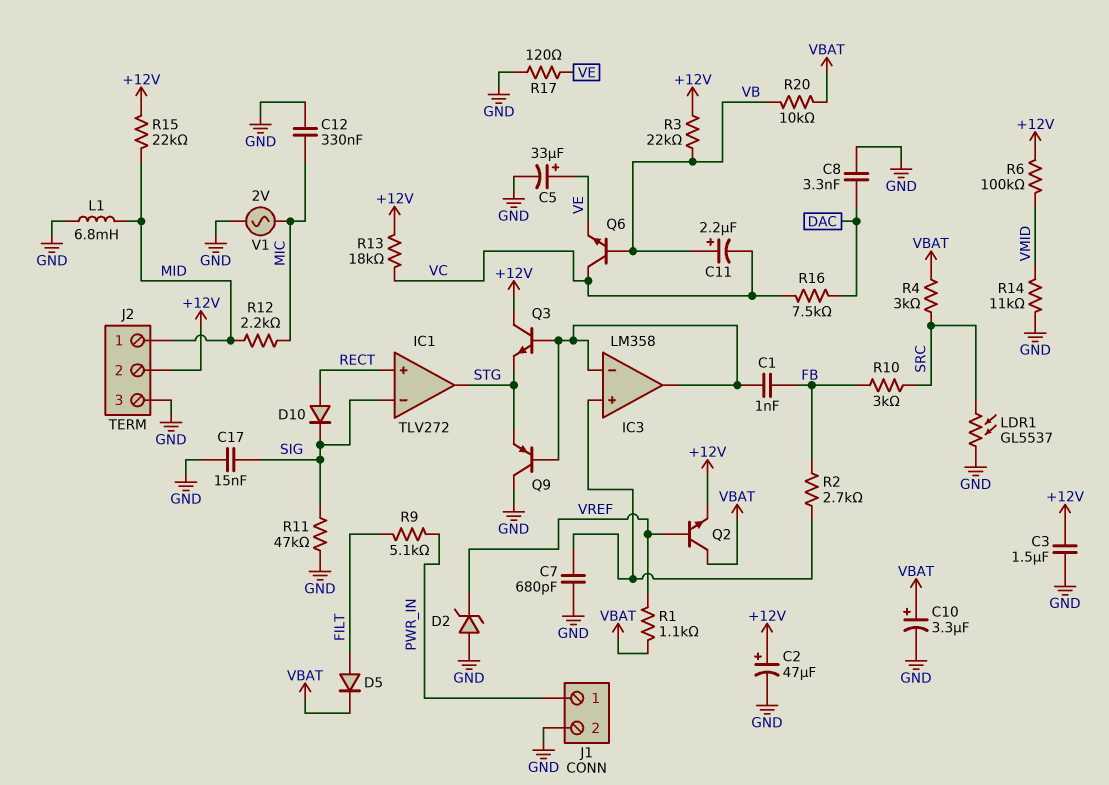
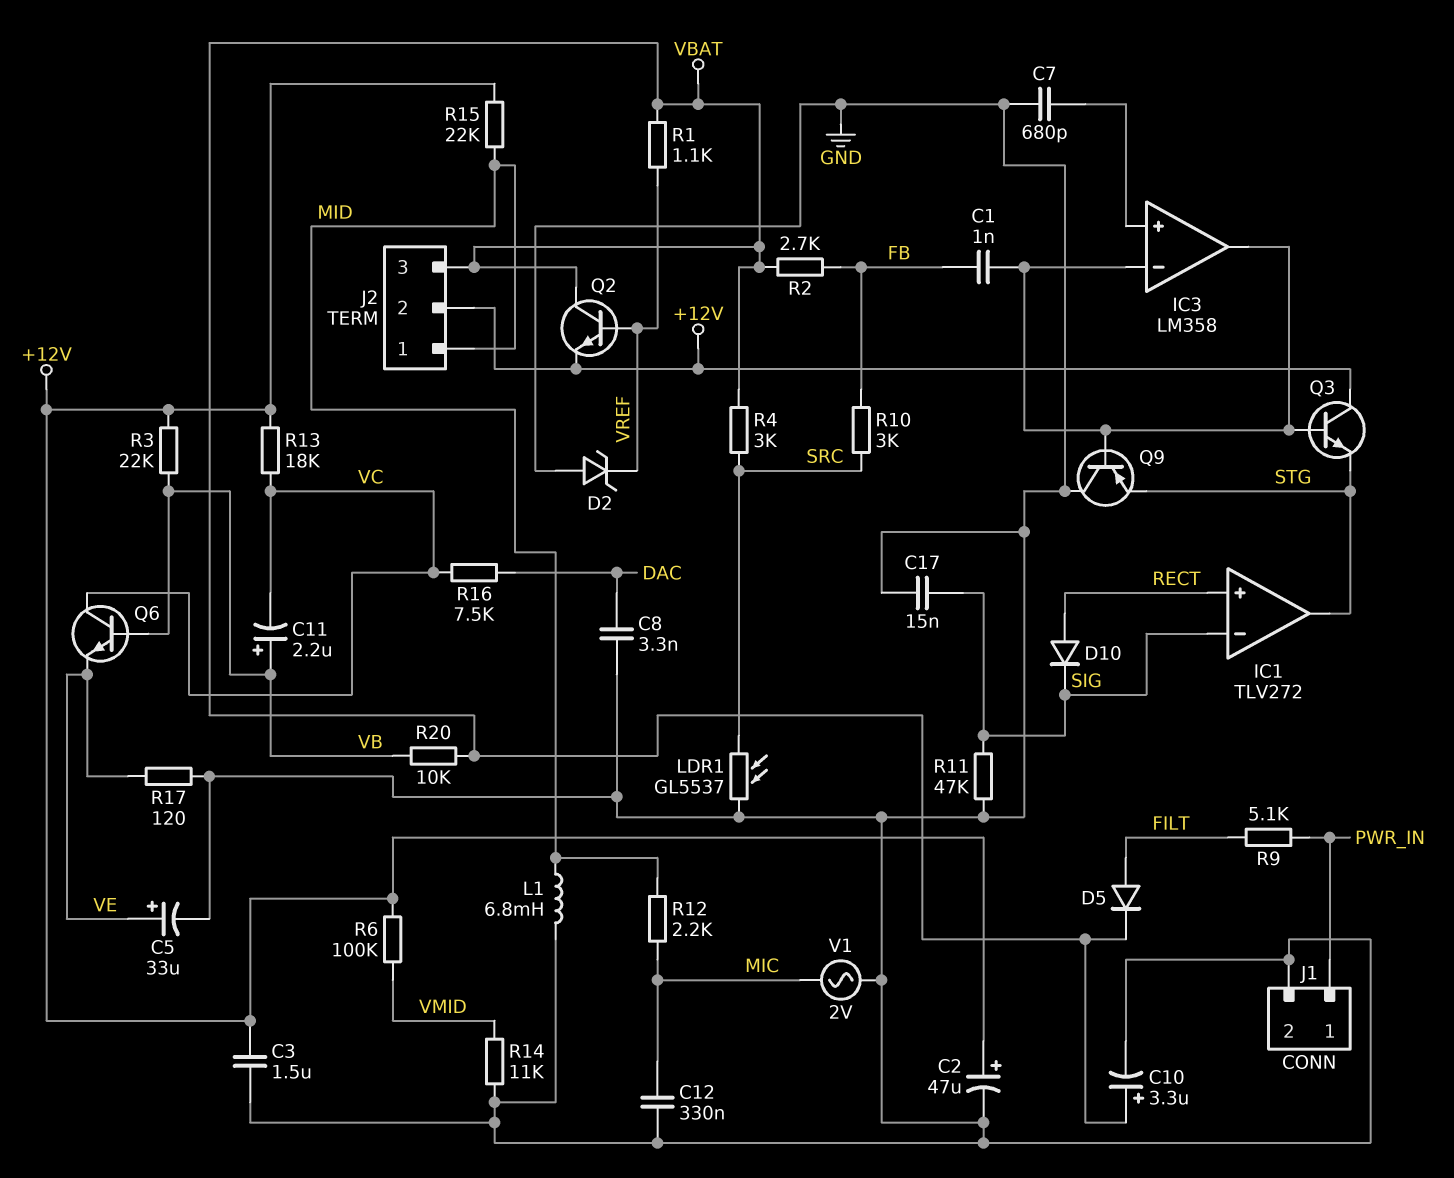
J2 pin 3: GND -> VBAT
R2: 2.7k (FB, IC3/in+) -> 2.7k (FB, VBAT)

